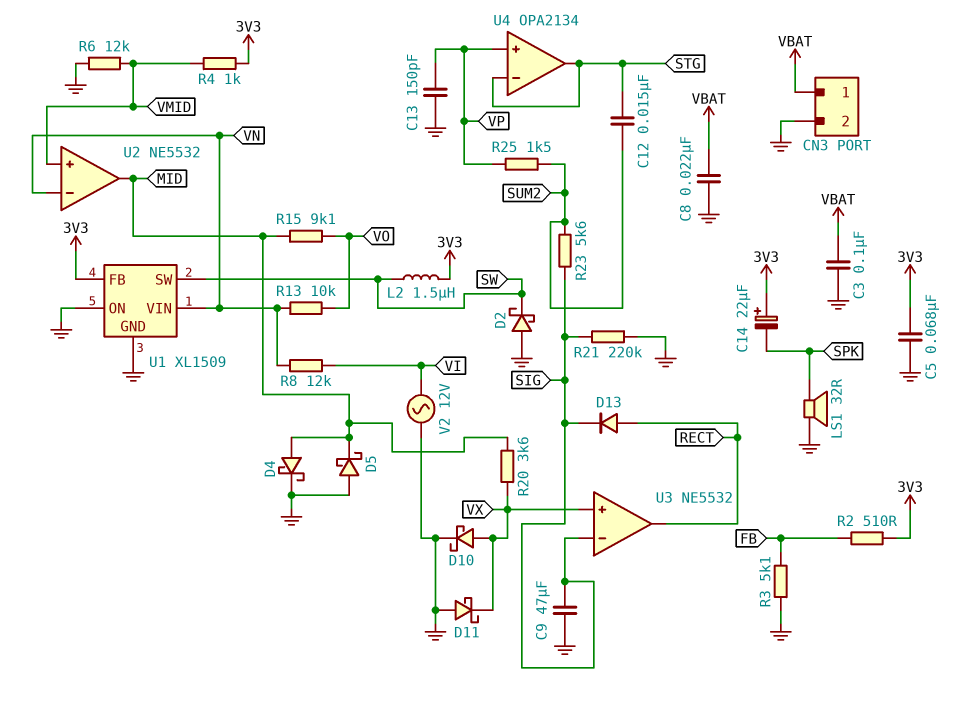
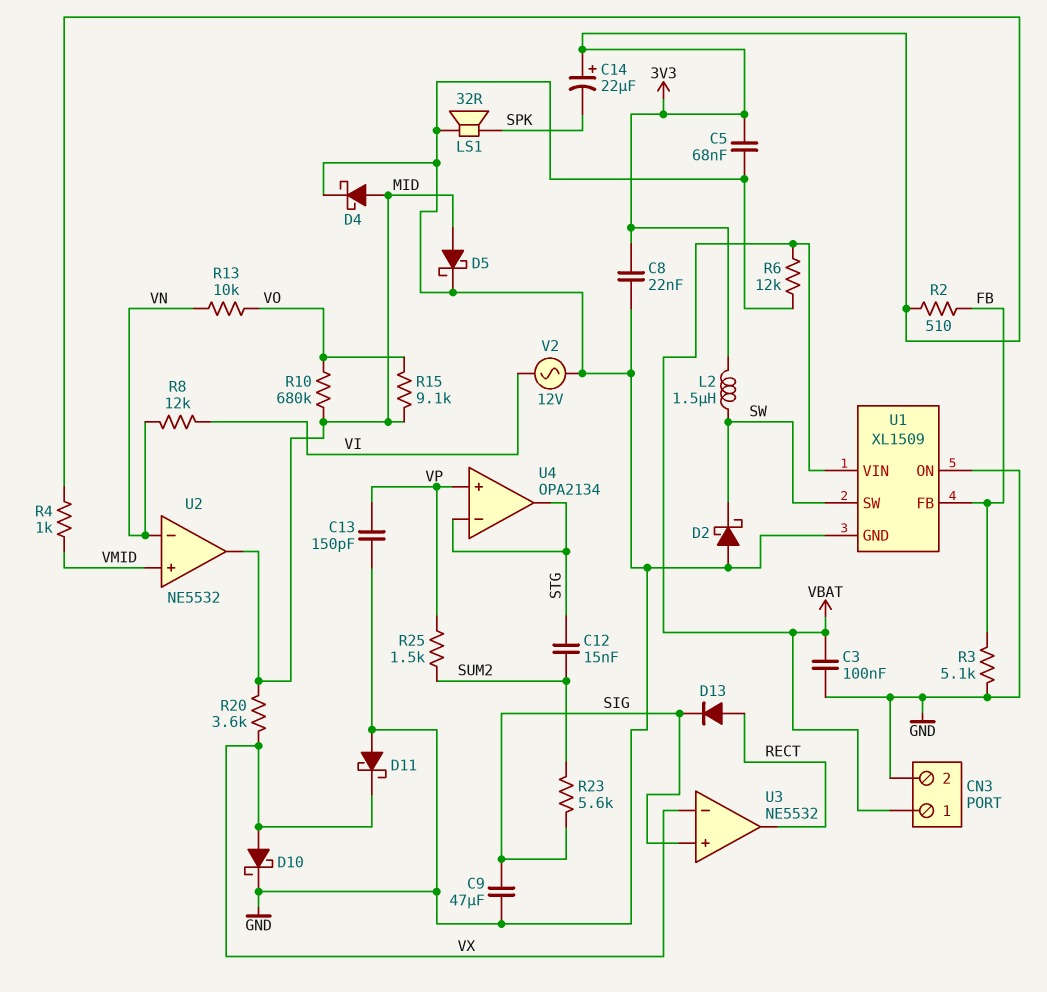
C8: 22nF (GND, VBAT) -> 22nF (3V3, GND)
D5: schottky (A GND, K MID) -> schottky (A MID, K GND)
R6: 12k (GND, VMID) -> 12k (GND, VBAT)
R10: none -> 680k (MID, VO)
R21: 220k (GND, SIG) -> none
U1 pin FB: 3V3 -> FB
U1 pin VIN: VN -> VBAT
U3 pin in+: VX -> SIG
U3 pin in-: SIG -> VX

